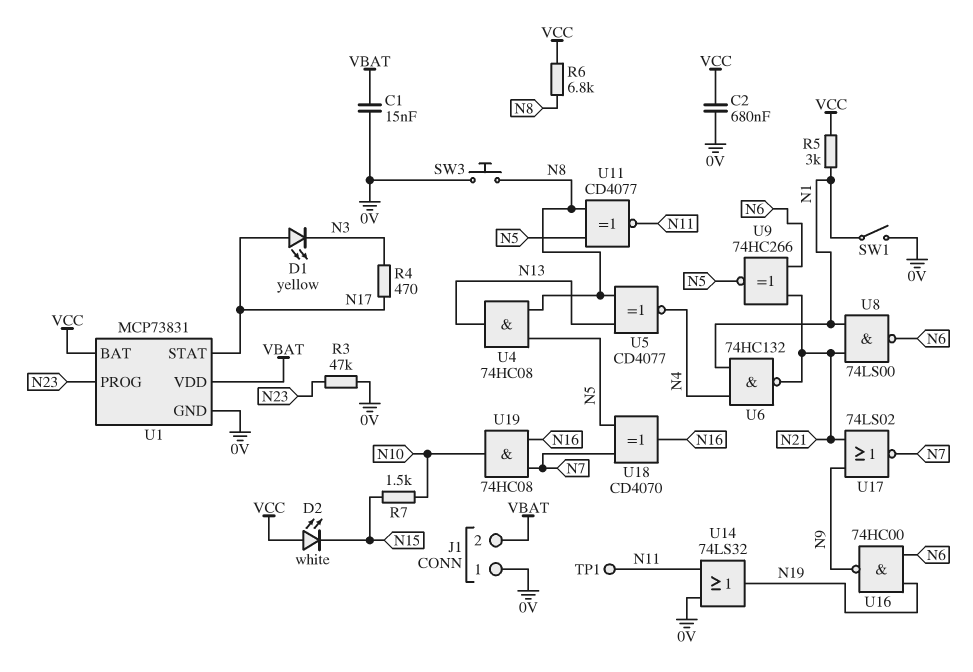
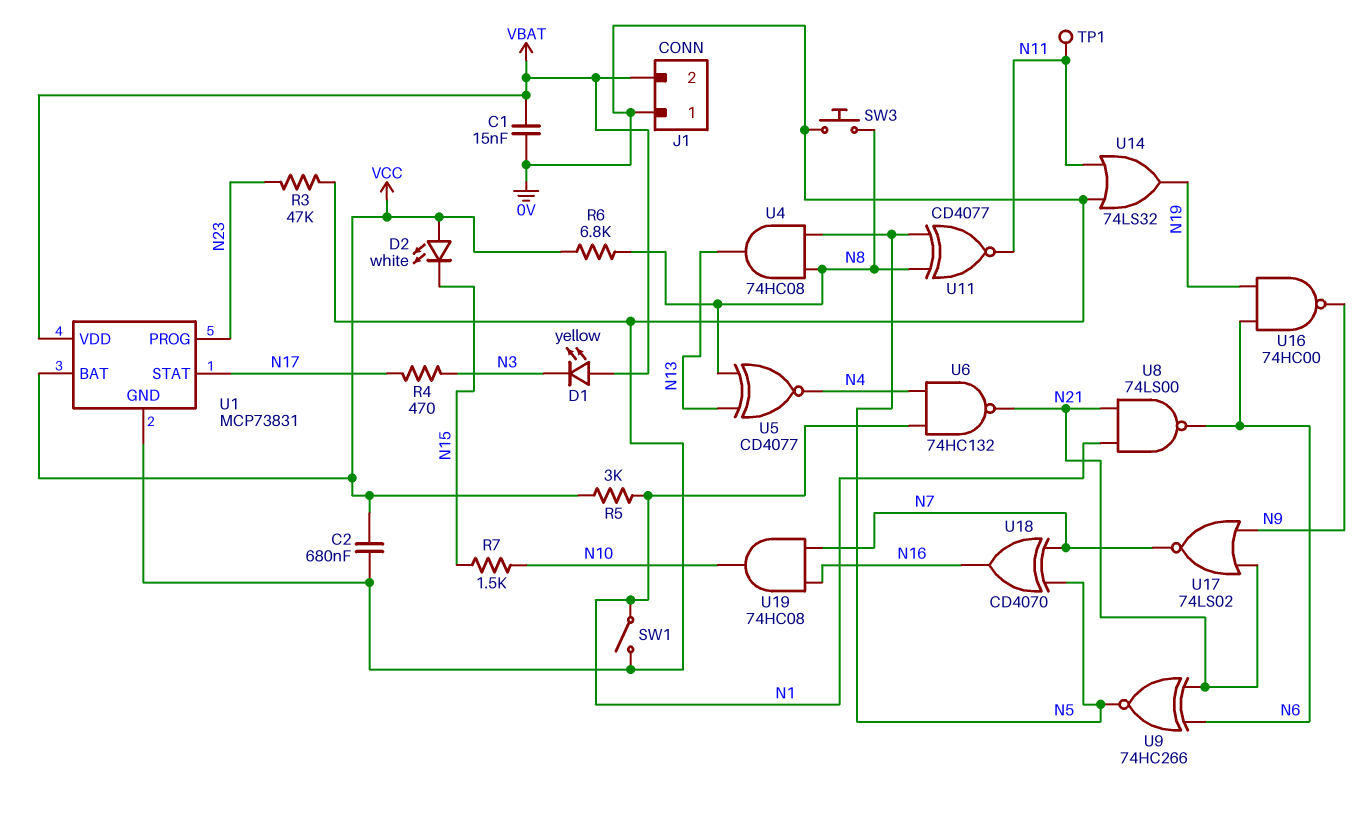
D1: LED yellow (A N17, K N3) -> LED yellow (A VBAT, K N3)

